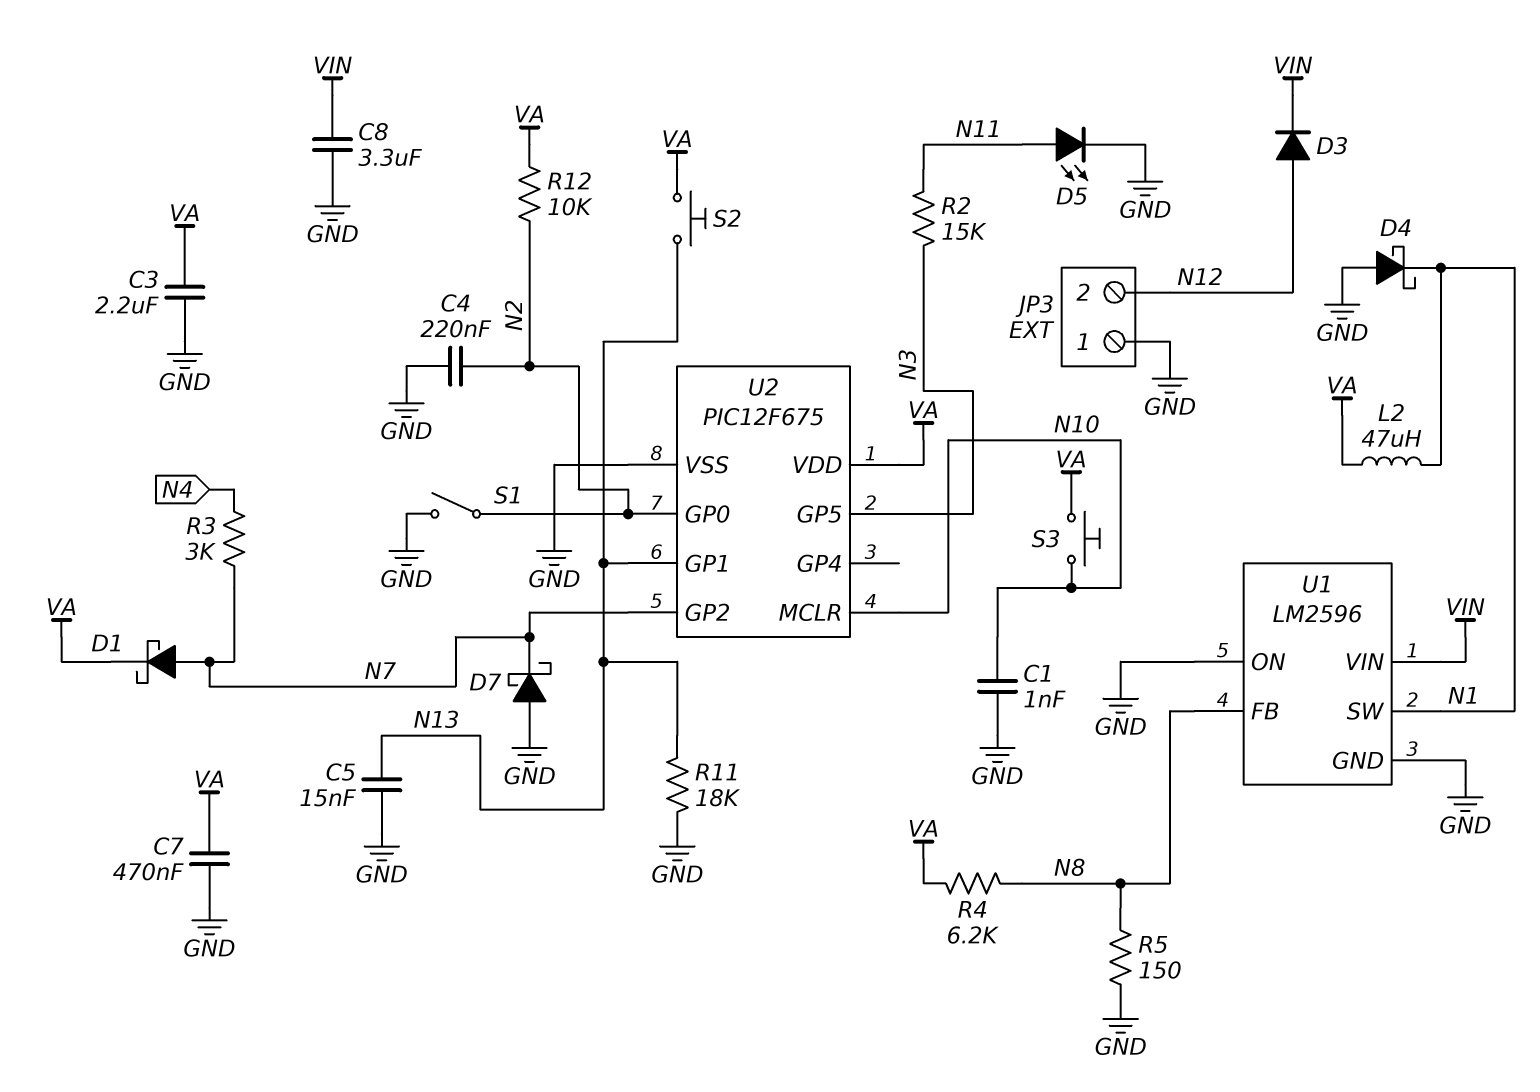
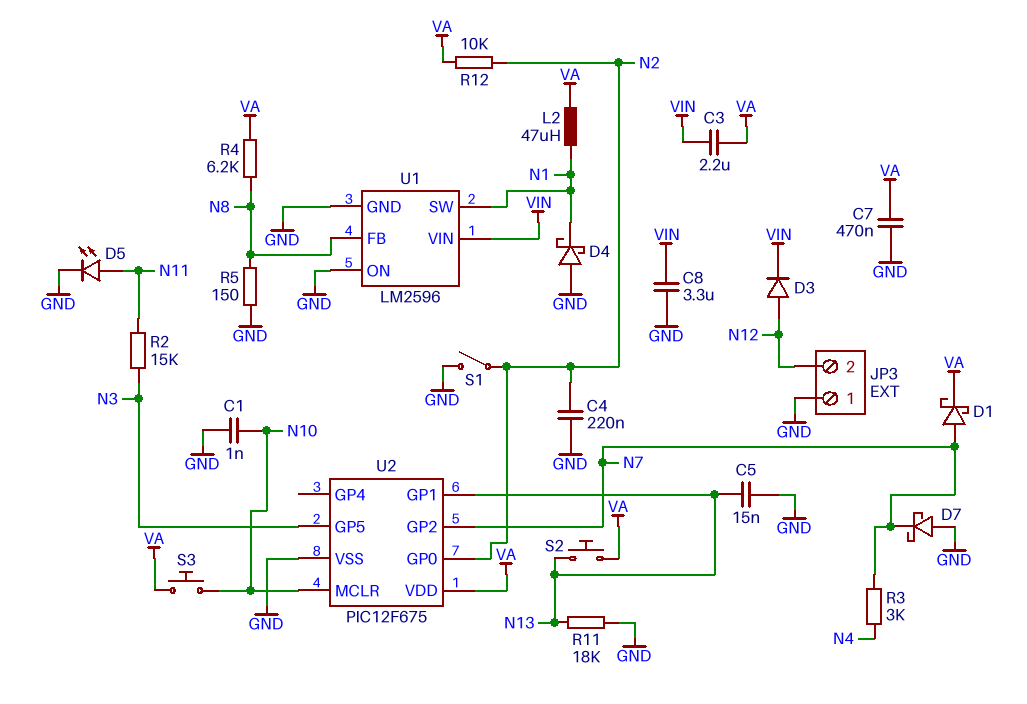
C3: 2.2uF (GND, VA) -> 2.2uF (VA, VIN)

